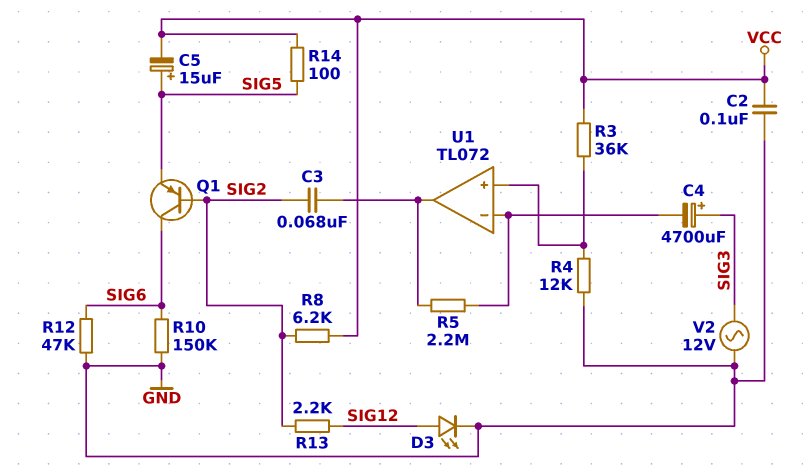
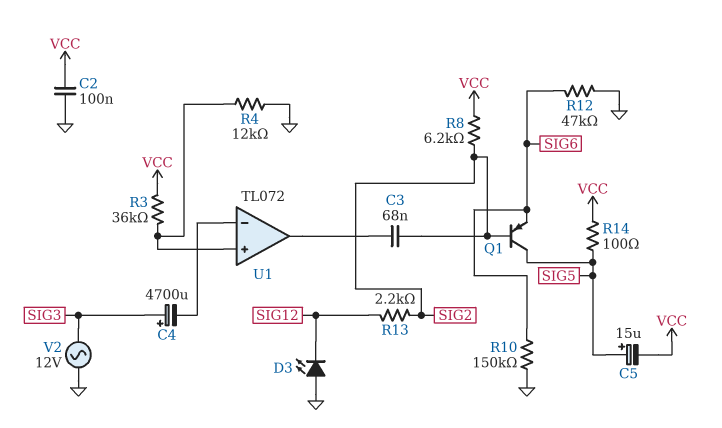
D3: LED (A SIG12, K GND) -> LED (A GND, K SIG12)
Q1: PNP (B SIG2, C SIG6, E SIG5) -> PNP (B SIG2, C SIG5, E SIG6)
R5: 2.2M (U1/in-, U1/out) -> none

